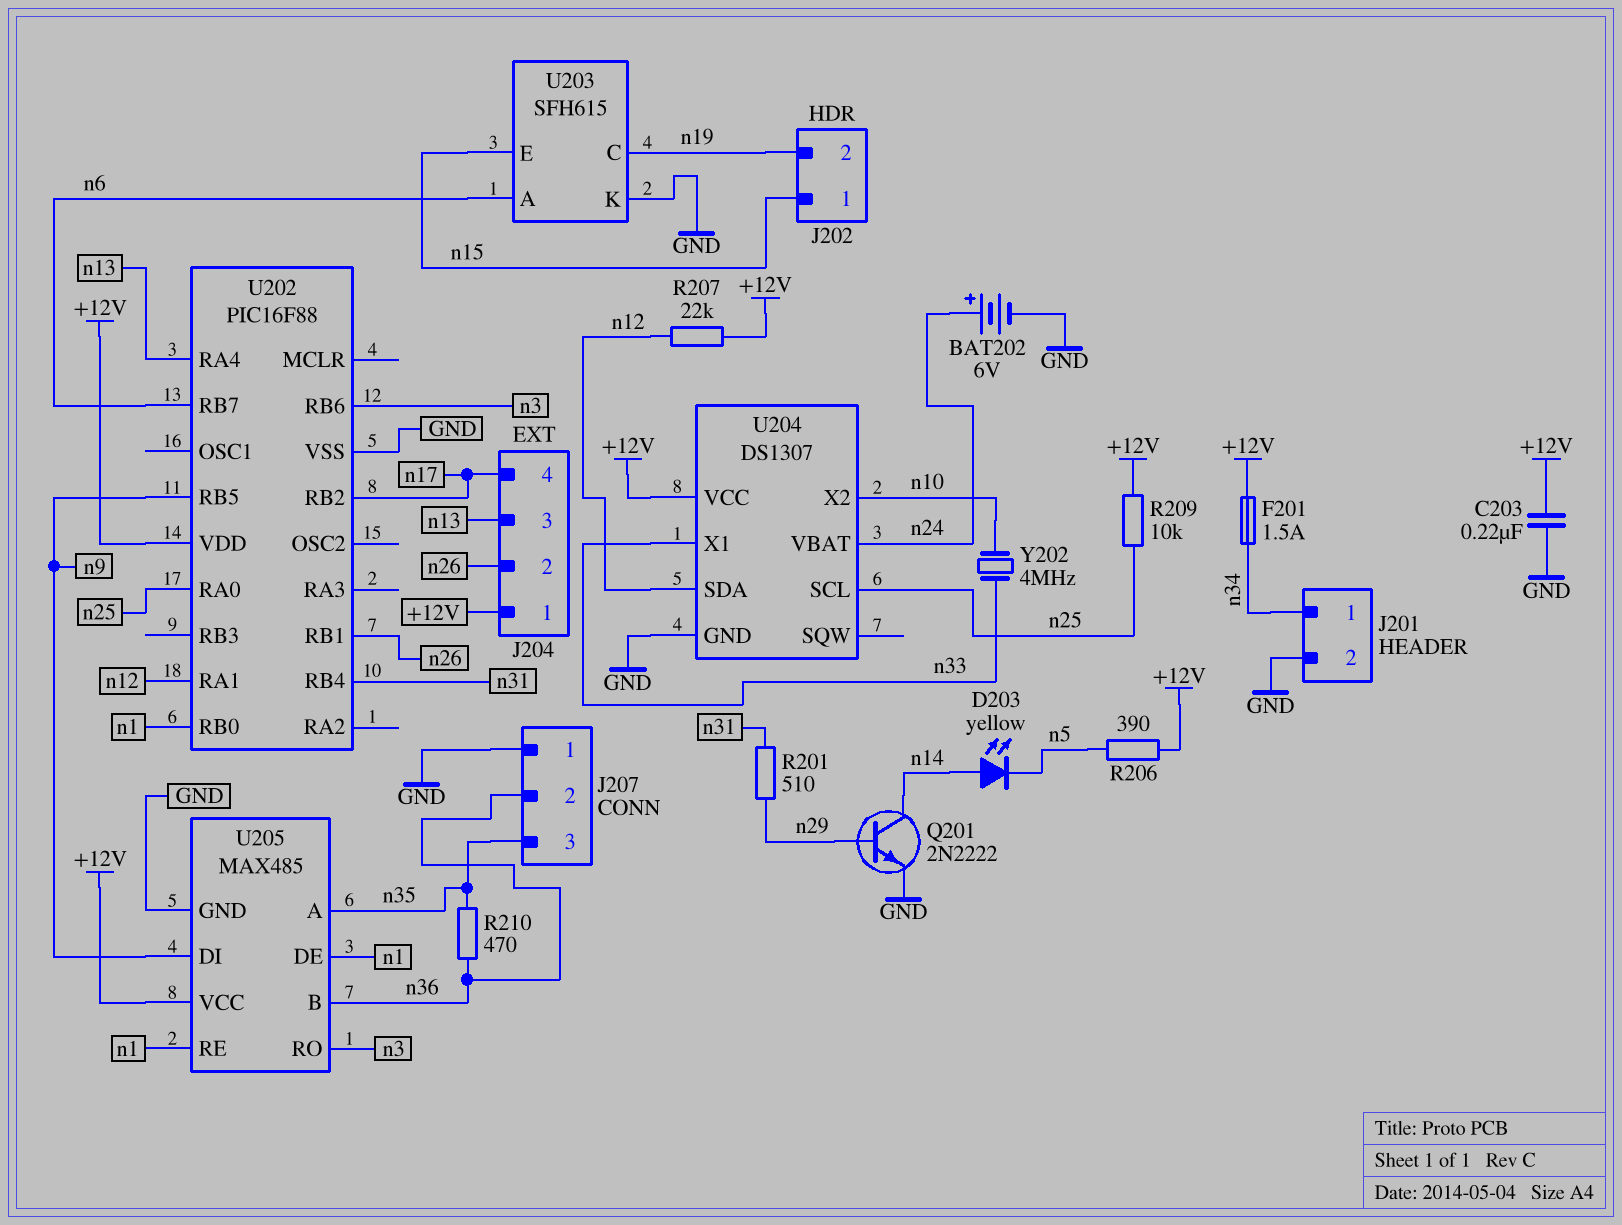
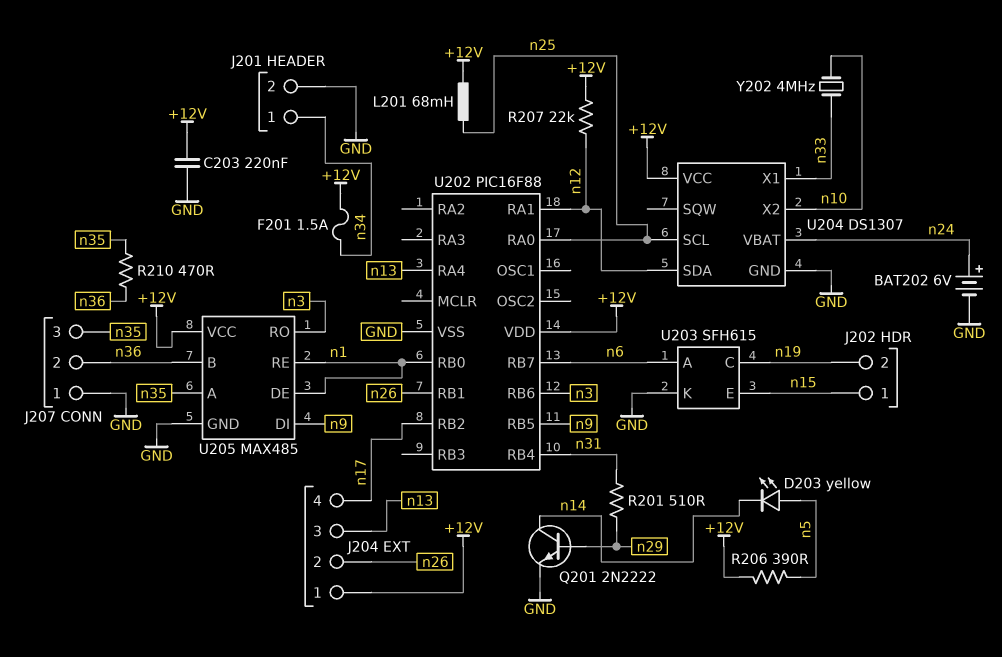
D203: LED yellow (A n14, K n5) -> LED yellow (A n5, K n14)
L201: none -> 68mH (+12V, n25)
R209: 10k (+12V, n25) -> none

